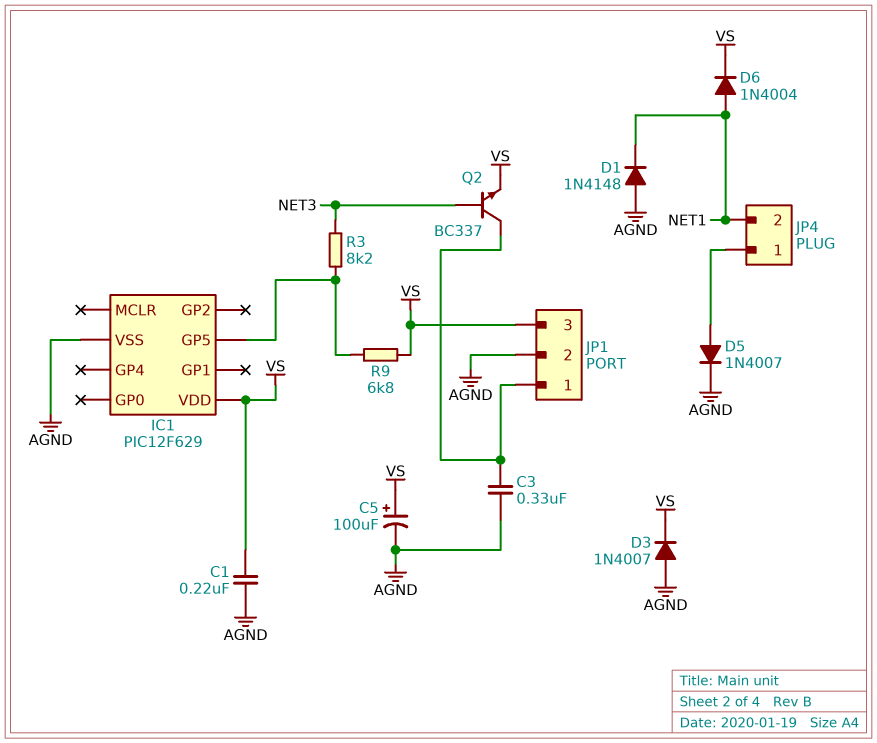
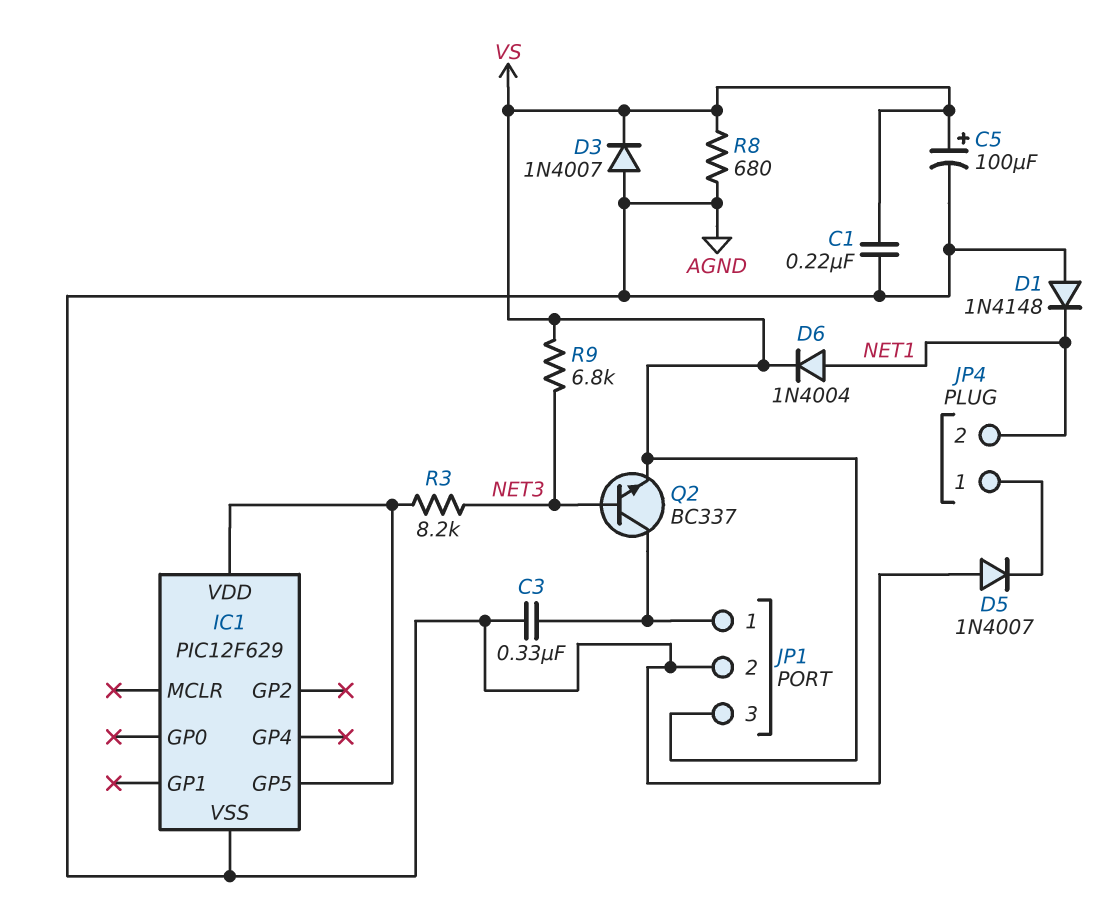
D5: diode 1N4007 (A JP4/1, K AGND) -> diode 1N4007 (A AGND, K JP4/1)
IC1 pin VDD: VS -> IC1/GP5
R8: none -> 680 (AGND, VS)
R9: 6.8k (IC1/GP5, VS) -> 6.8k (NET3, VS)

